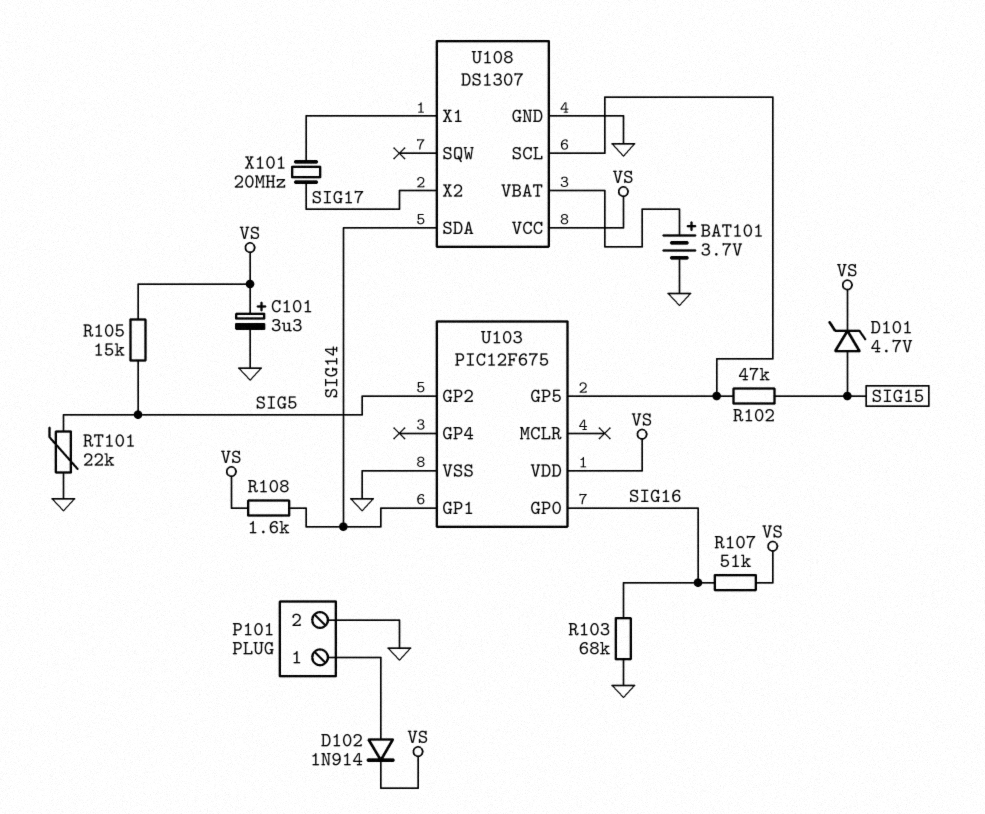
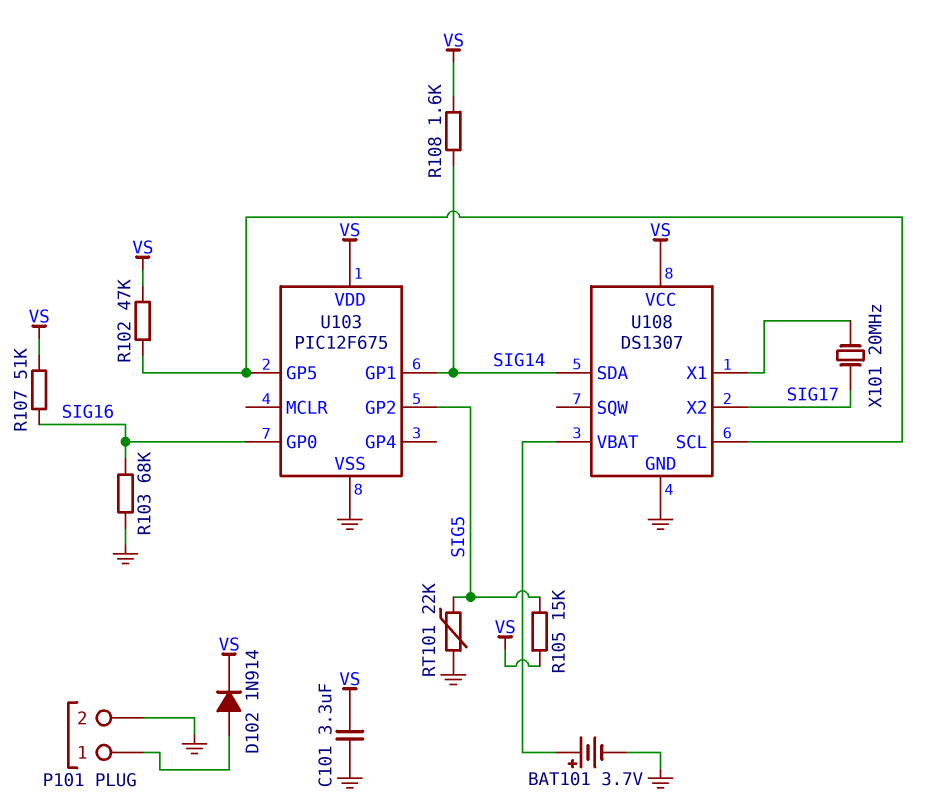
C101: 3.3uF (plus VS, minus GND) -> 3.3uF (GND, VS)
D101: zener 4.7V (A SIG15, K VS) -> none
R102: 47k (SIG15, U103/GP5) -> 47k (U103/GP5, VS)

